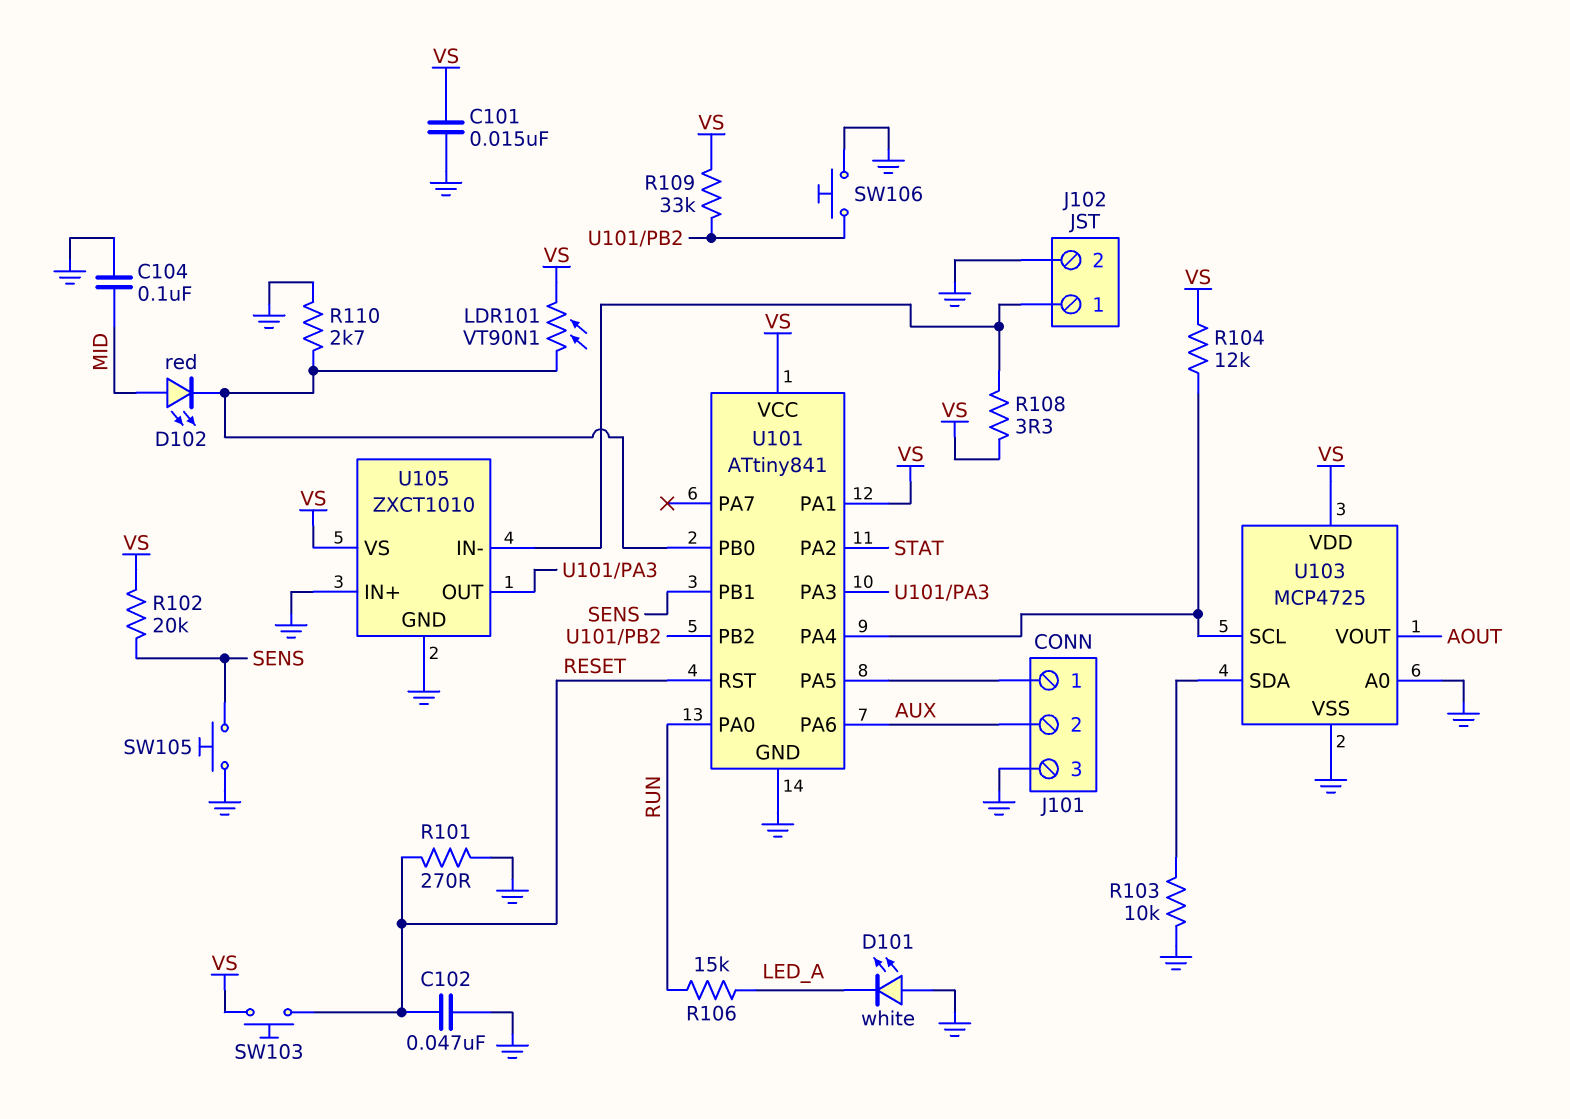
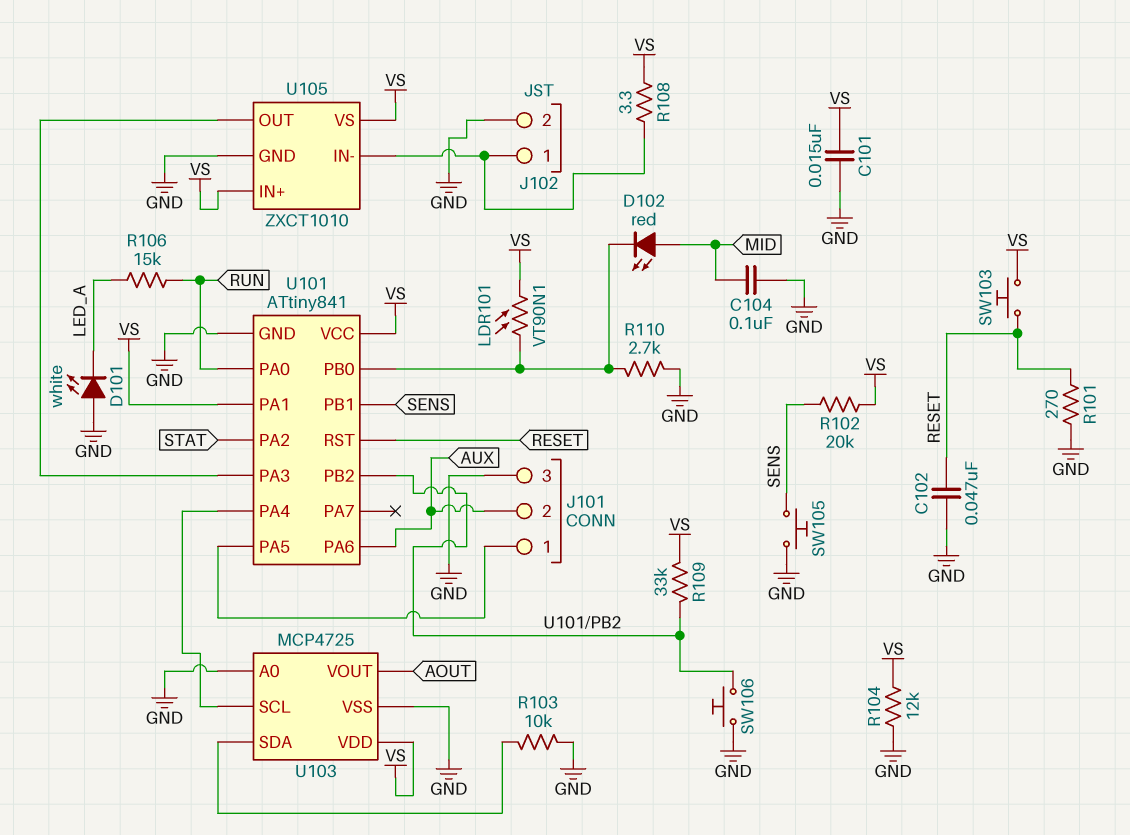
R104: 12k (U101/PA4, VS) -> 12k (GND, VS)
U105 pin IN+: GND -> VS

